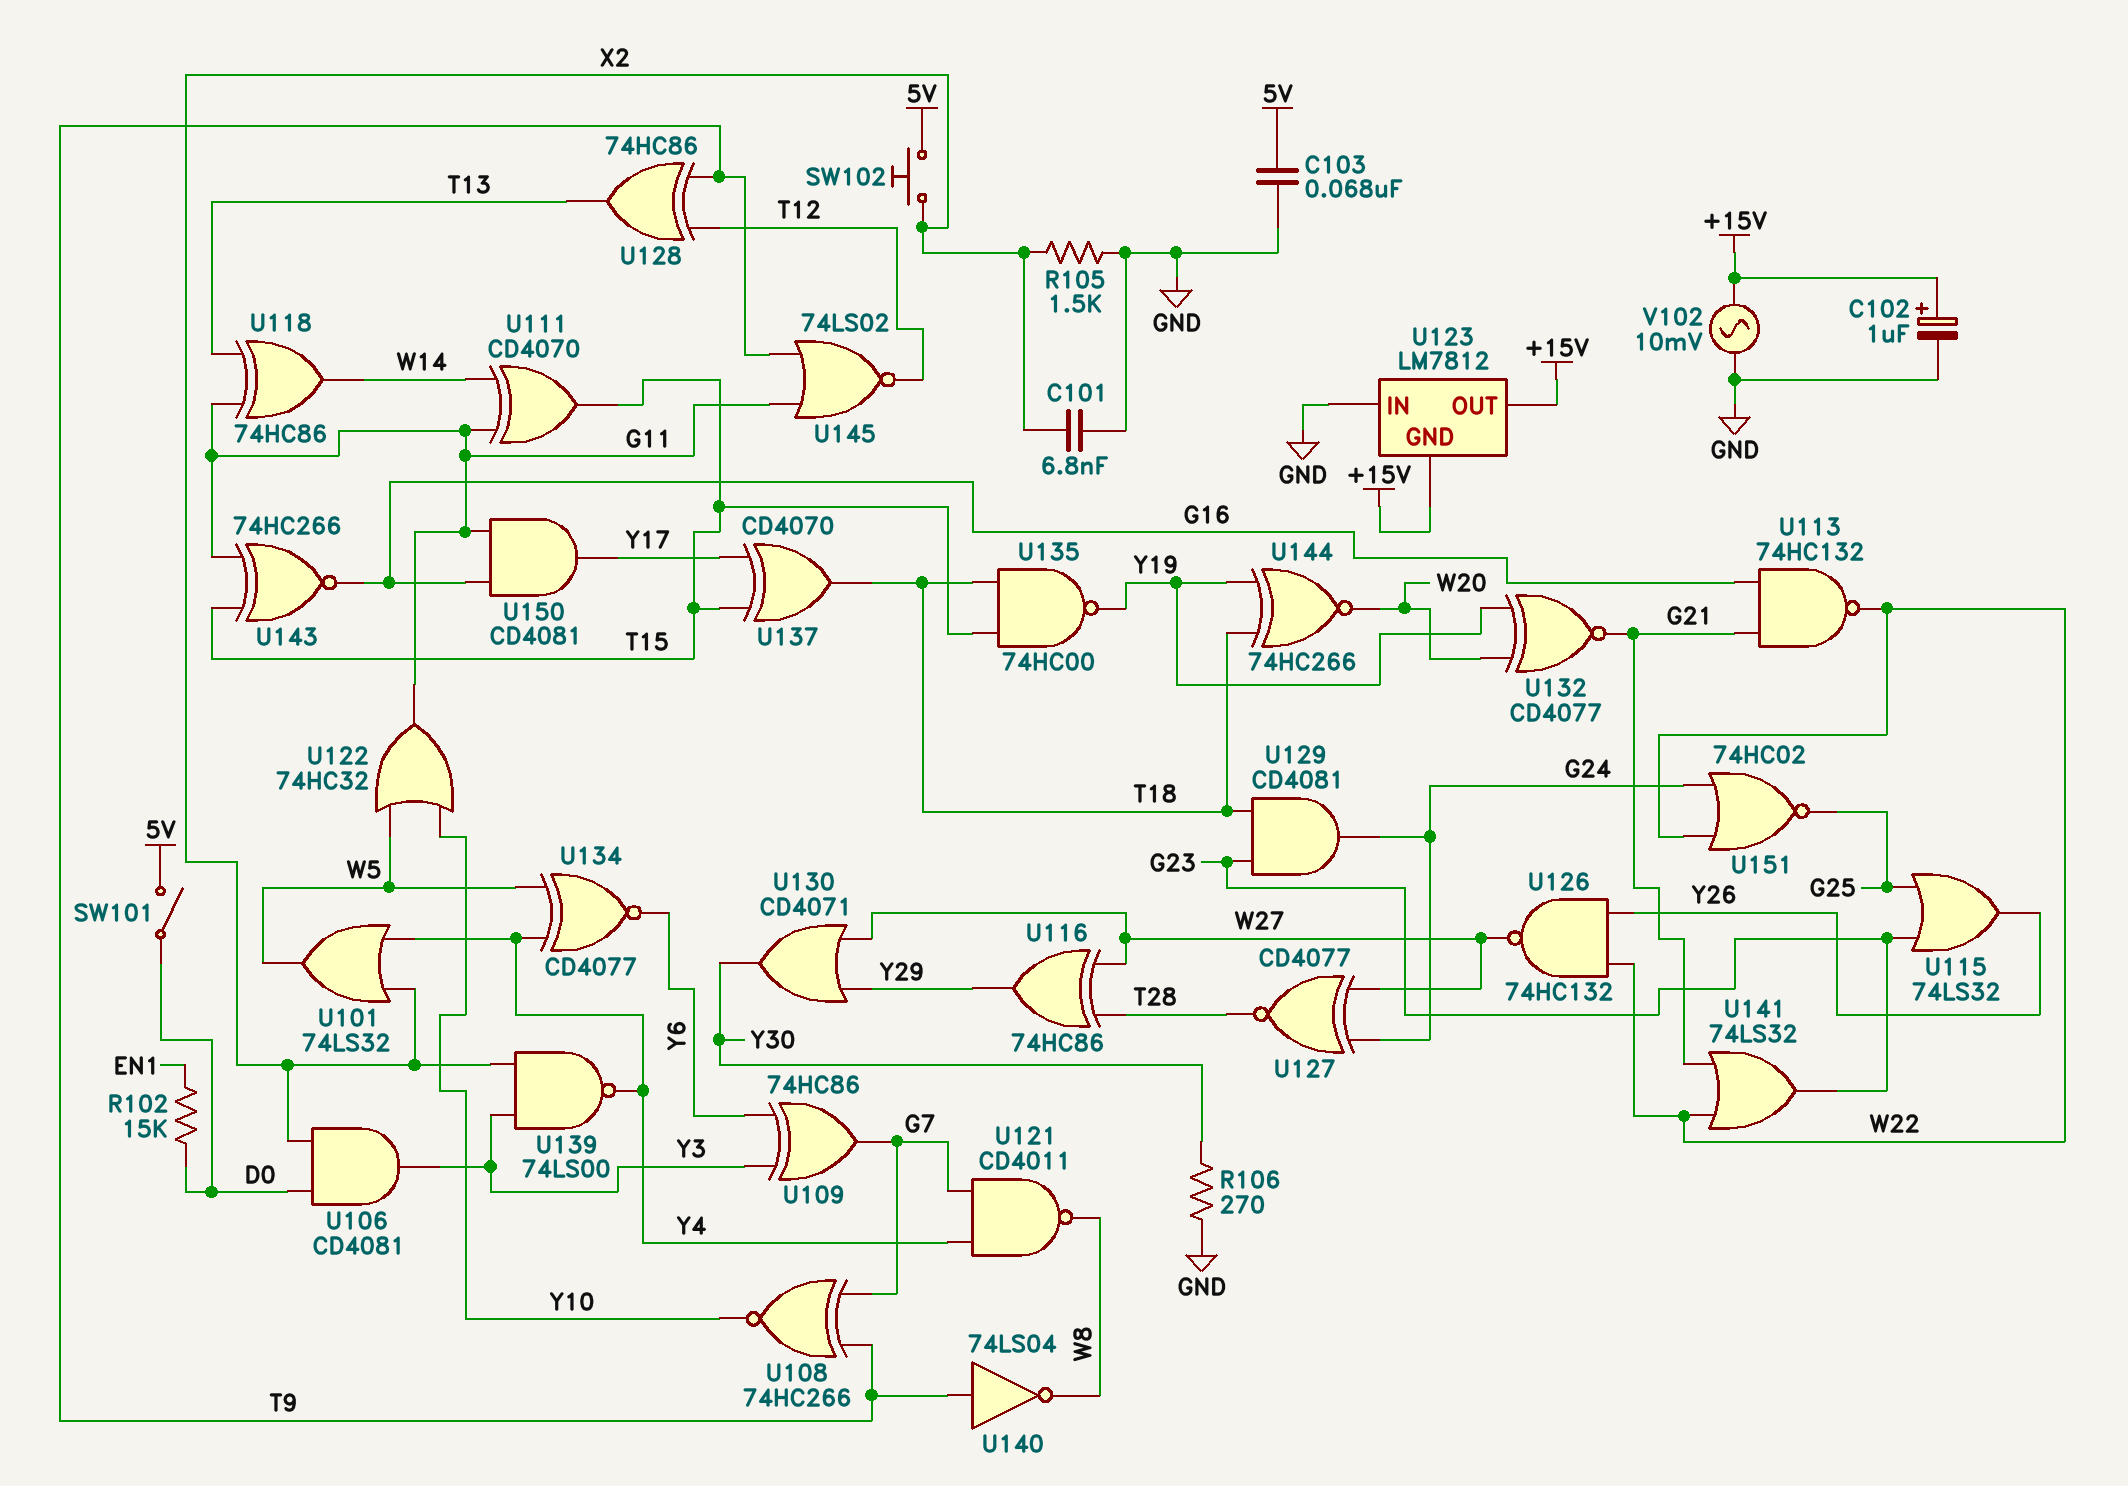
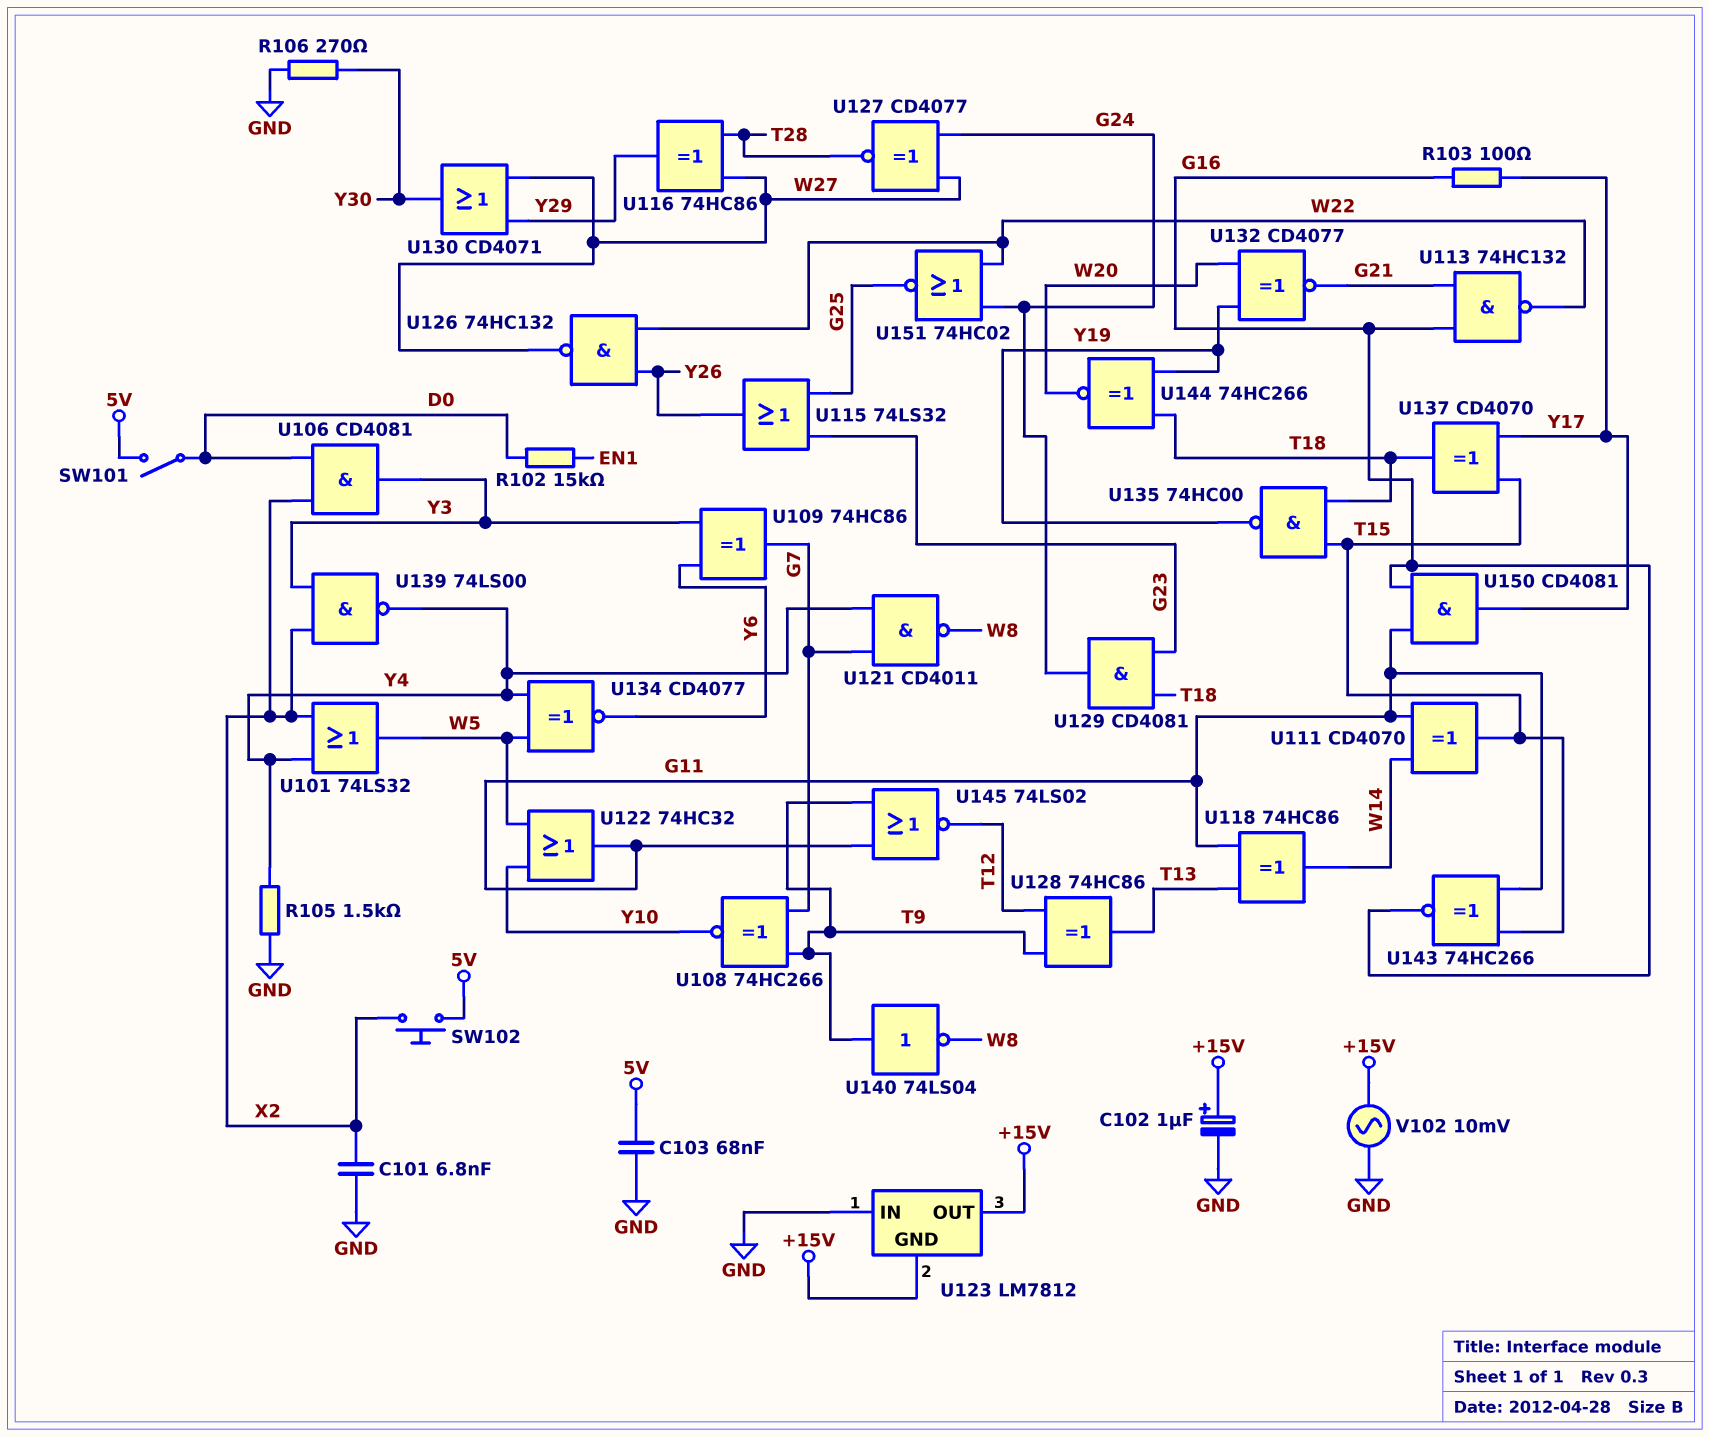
R103: none -> 100 (G16, Y17)
R105: 1.5k (GND, X2) -> 1.5k (GND, Y4)
U141: OR 74LS32 (in G21, in W22, out G23) -> none

